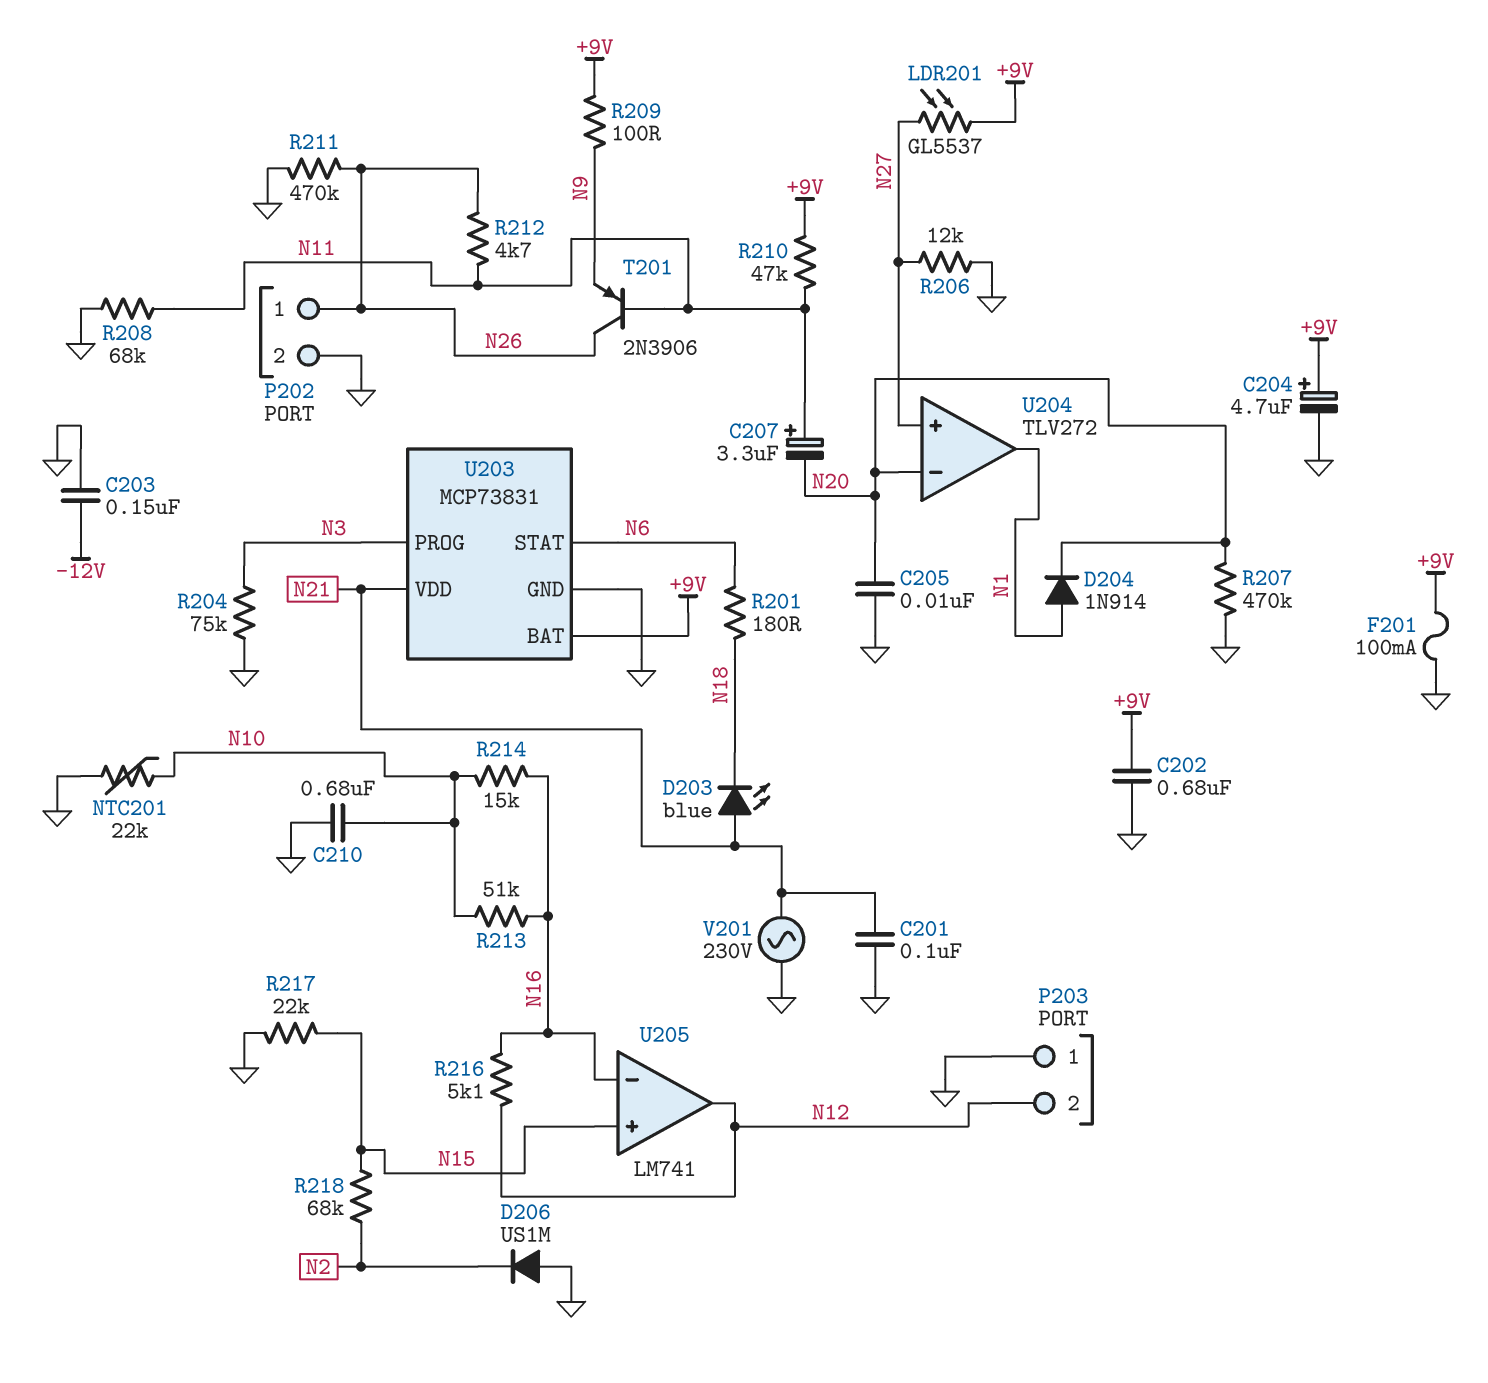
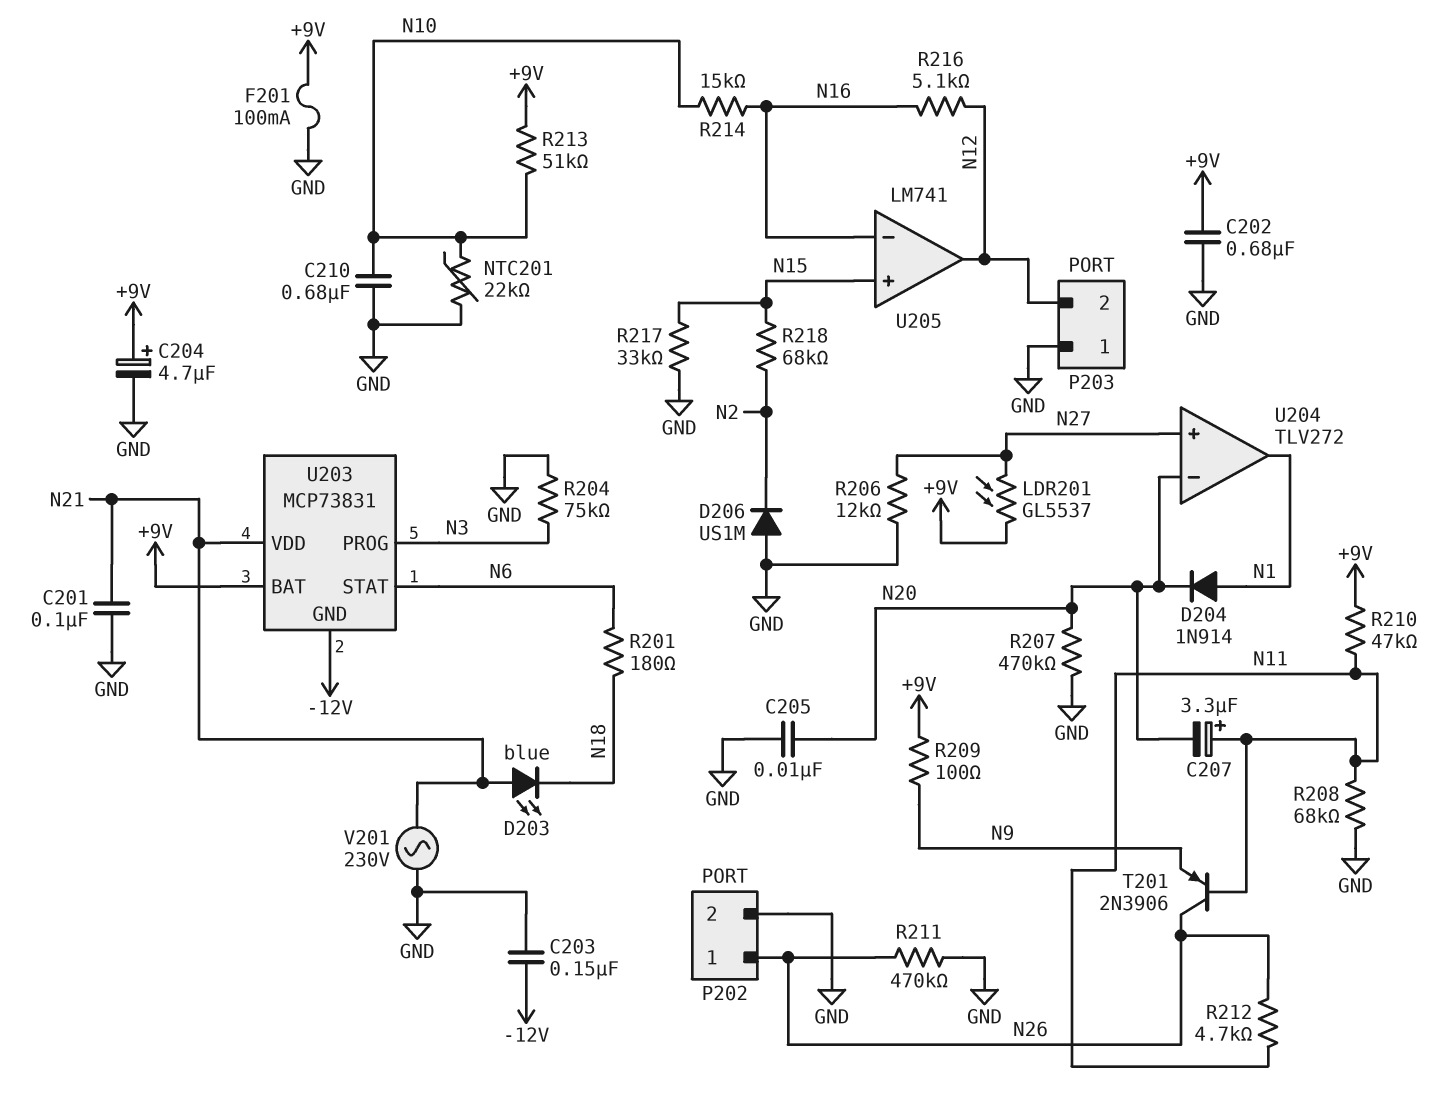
R213: 51k (N10, N16) -> 51k (+9V, N10)
R217: 22k (GND, N15) -> 33k (GND, N15)
U203 pin GND: GND -> -12V

